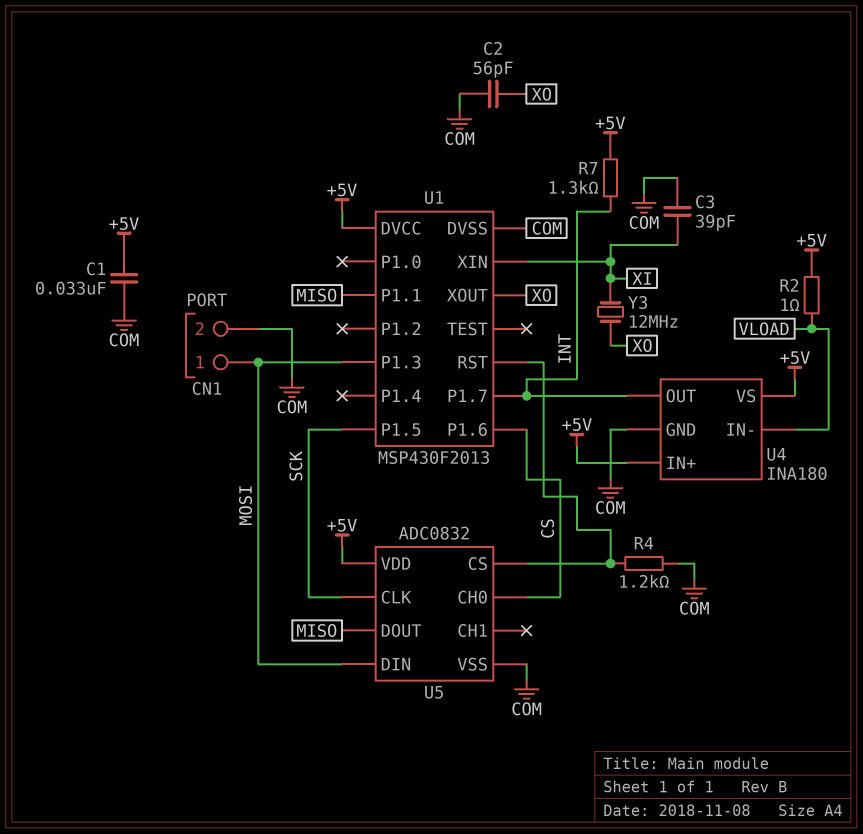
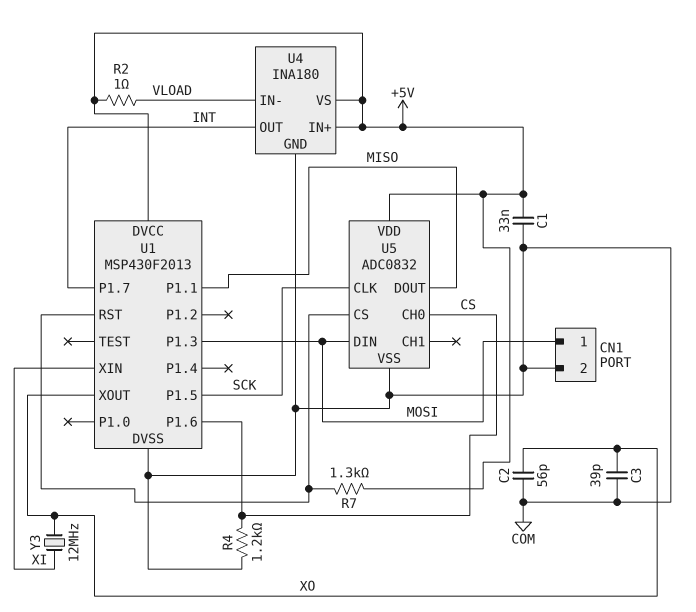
C3: 39pF (COM, XI) -> 39pF (COM, XO)
R4: 1.2k (COM, U1/RST) -> 1.2k (COM, CS)
R7: 1.3k (+5V, INT) -> 1.3k (+5V, U1/RST)

